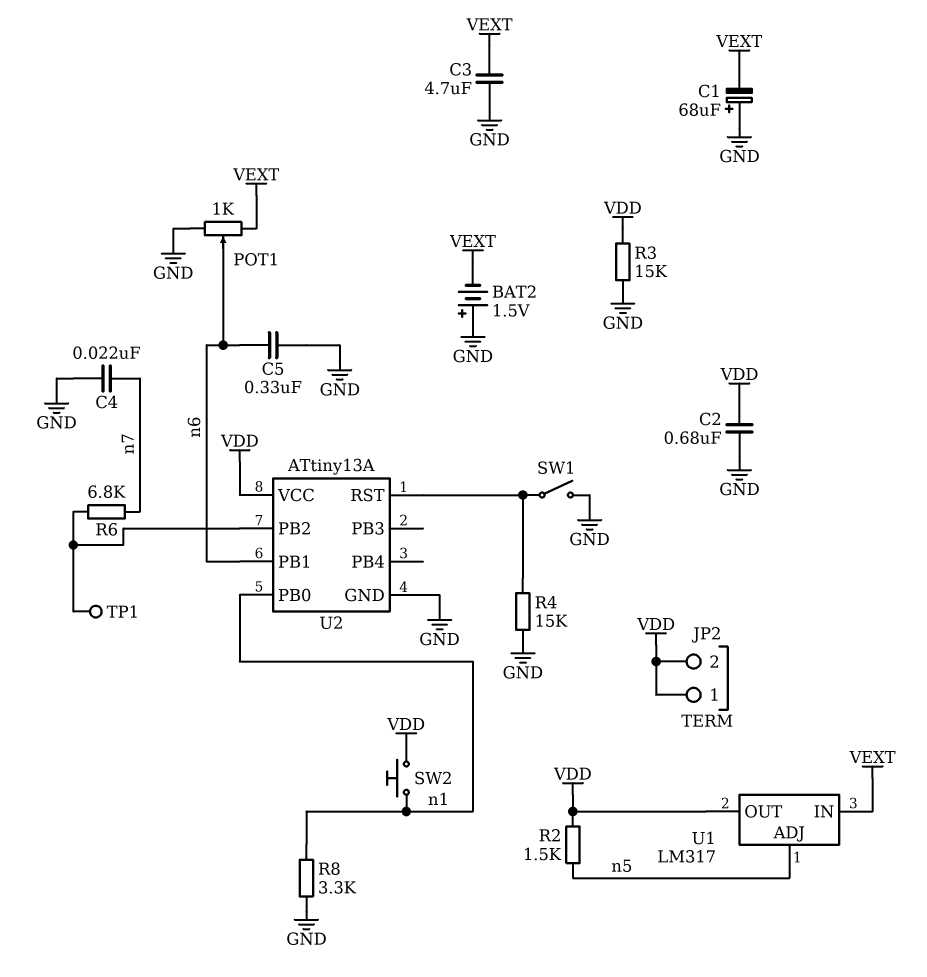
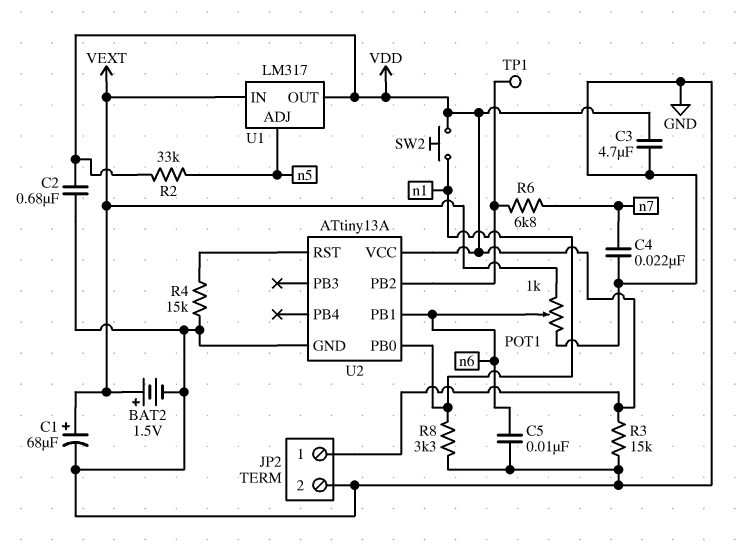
BAT2: 1.5V (plus GND, minus VEXT) -> 1.5V (plus VEXT, minus GND)
C1: 68uF (plus GND, minus VEXT) -> 68uF (plus VEXT, minus GND)
C3: 4.7uF (GND, VEXT) -> 4.7uF (GND, VDD)
C5: 330nF (GND, n6) -> 10nF (GND, n6)
JP2 pin 2: VDD -> GND
R2: 1.5k (VDD, n5) -> 33k (VDD, n5)
SW1: switch (GND, U2/RST) -> none

